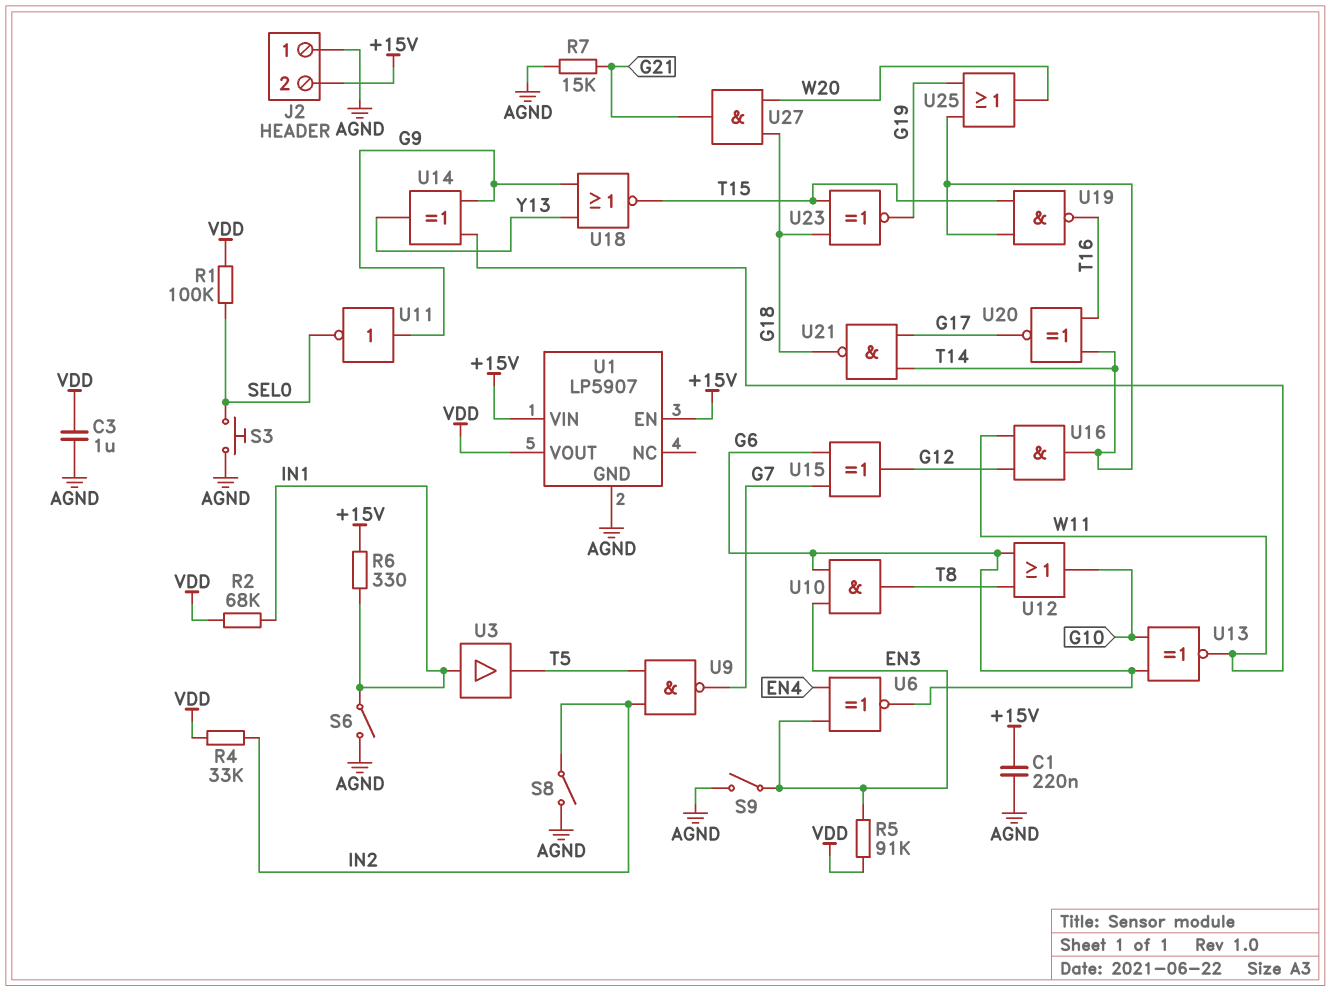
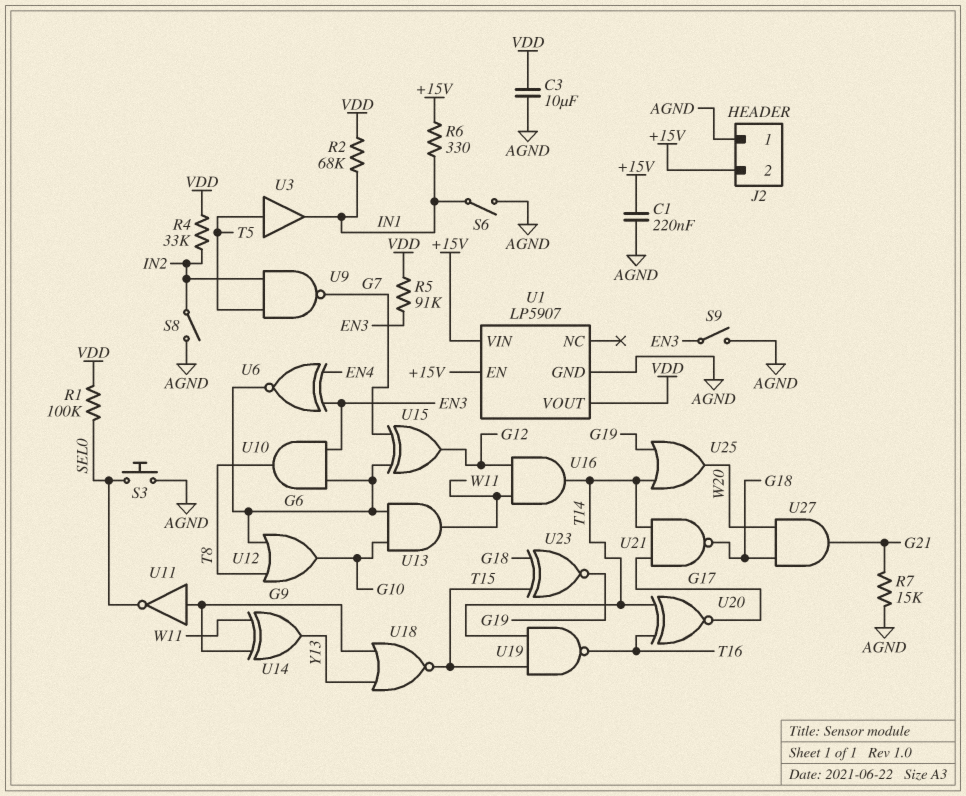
C3: 1uF (AGND, VDD) -> 10uF (AGND, VDD)
U3: buffer (in IN1, out T5) -> buffer (in T5, out IN1)
U13: XNOR (in G6, in G10, out W11) -> AND (in G6, in G10, out W11)

